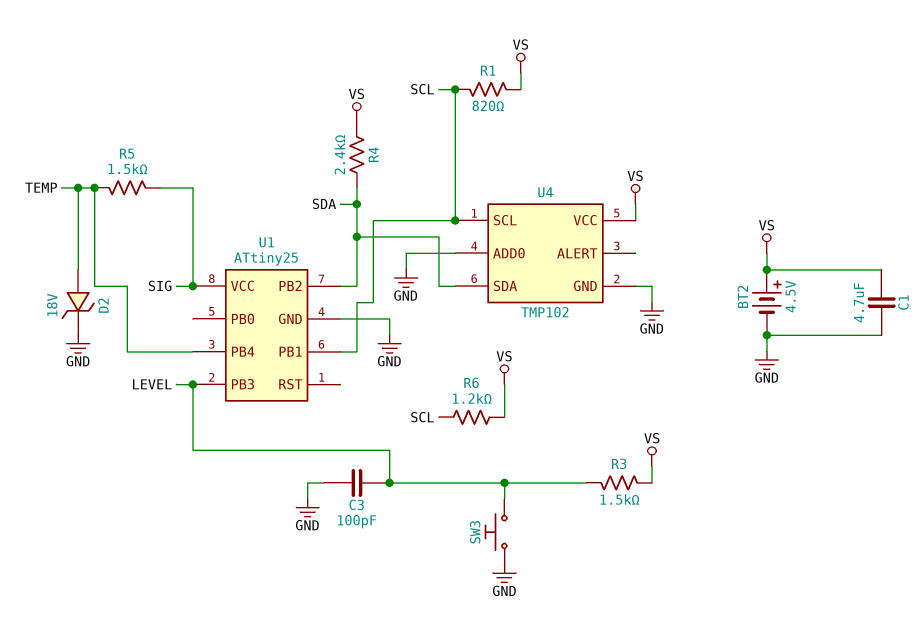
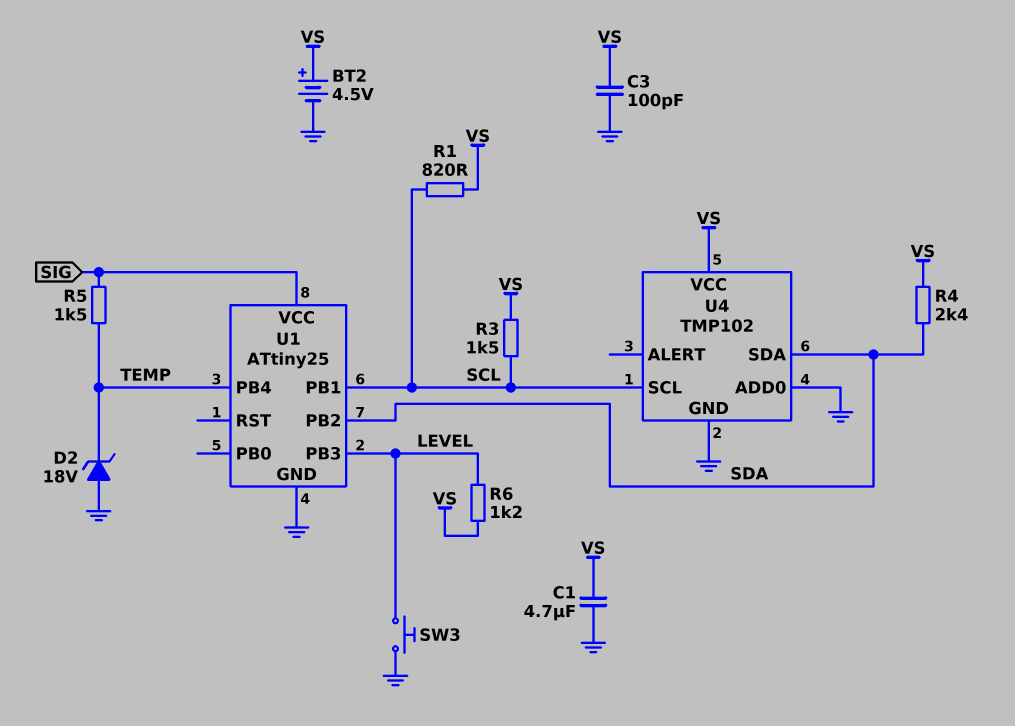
C3: 100pF (GND, LEVEL) -> 100pF (GND, VS)
D2: zener 18V (A TEMP, K GND) -> zener 18V (A GND, K TEMP)
R3: 1.5k (LEVEL, VS) -> 1.5k (SCL, VS)
R6: 1.2k (SCL, VS) -> 1.2k (LEVEL, VS)

